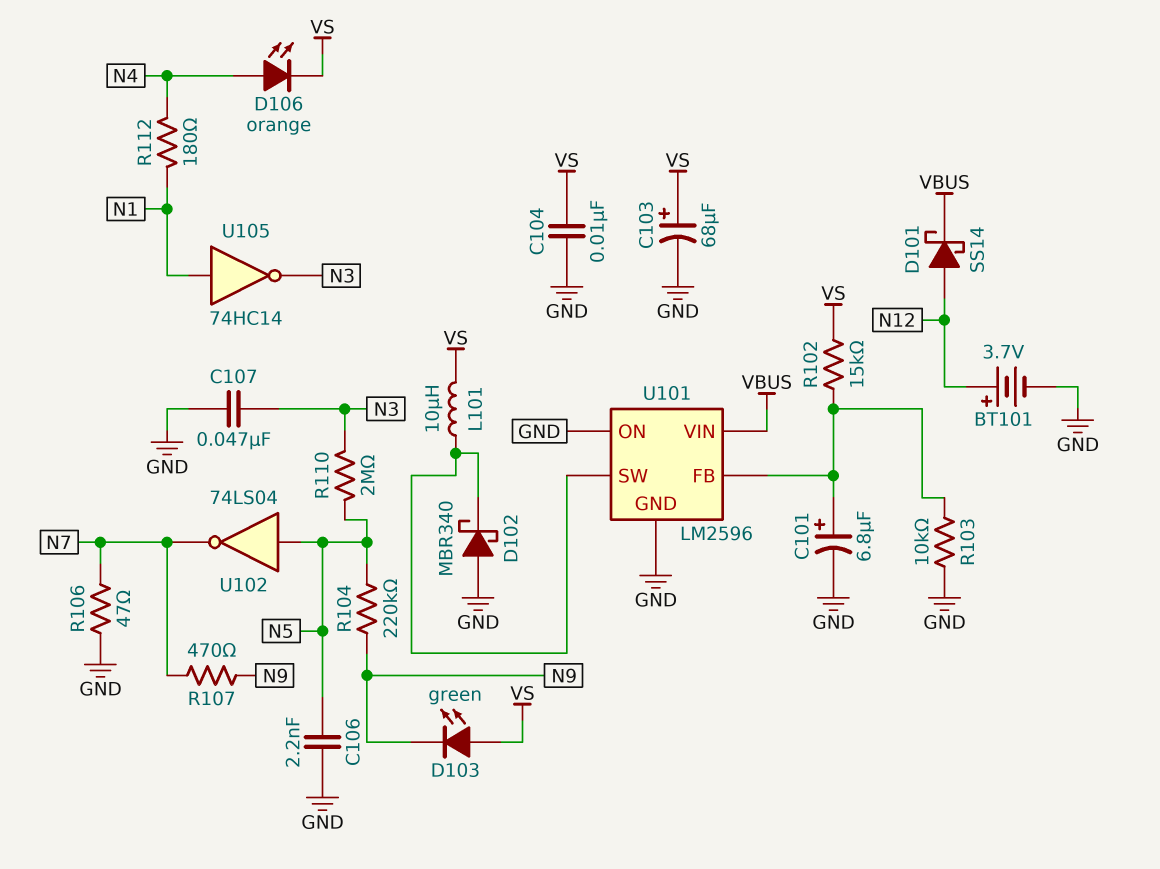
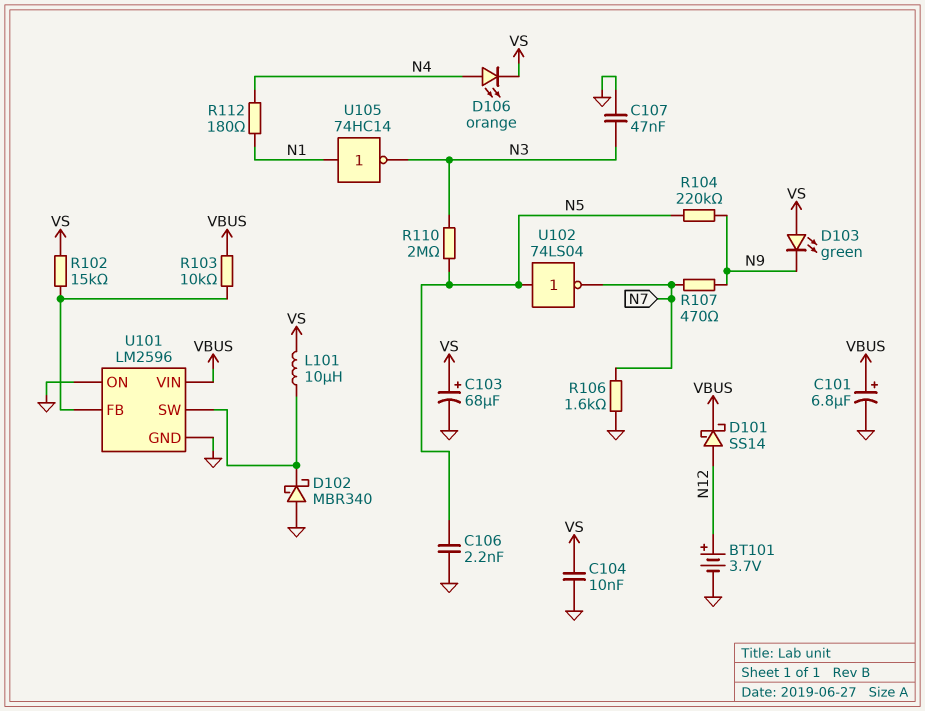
C101: 6.8uF (plus U101/FB, minus GND) -> 6.8uF (plus VBUS, minus GND)
R103: 10k (GND, U101/FB) -> 10k (U101/FB, VBUS)
R106: 47 (GND, N7) -> 1.6k (GND, N7)

